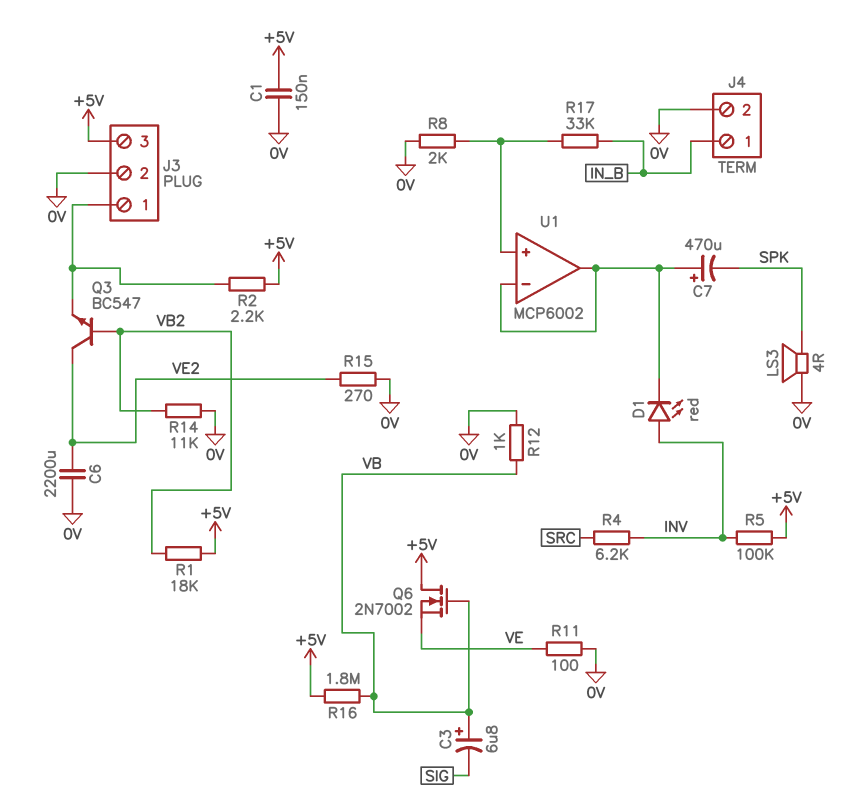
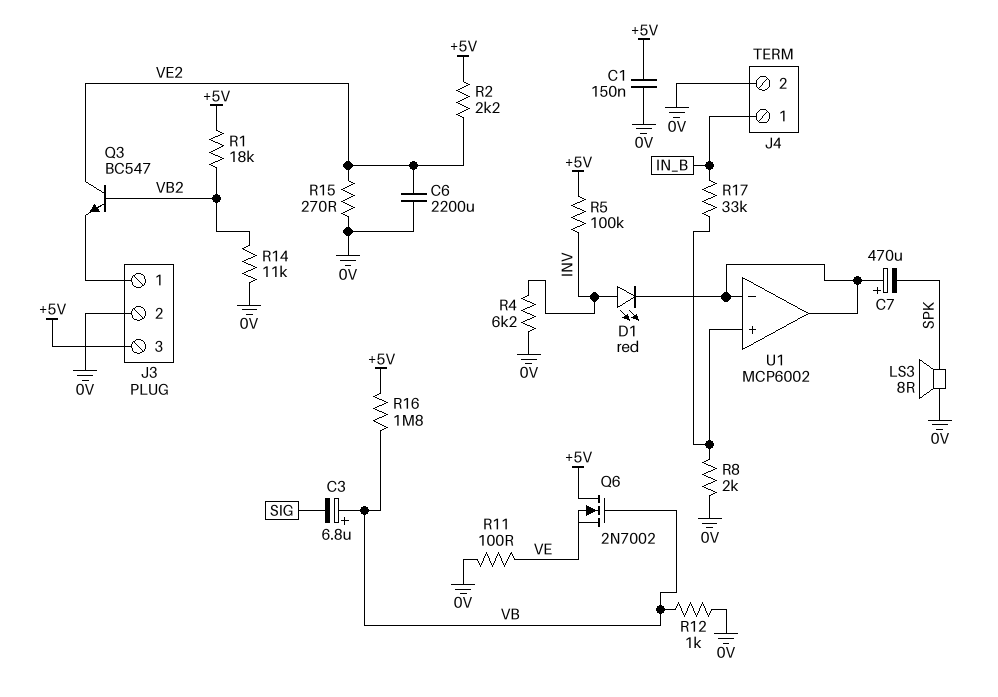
LS3: speaker 4R (0V, SPK) -> speaker 8R (0V, SPK)
R2: 2.2k (+5V, J3/1) -> 2.2k (+5V, VE2)
R4: 6.2k (INV, SRC) -> 6.2k (0V, INV)

